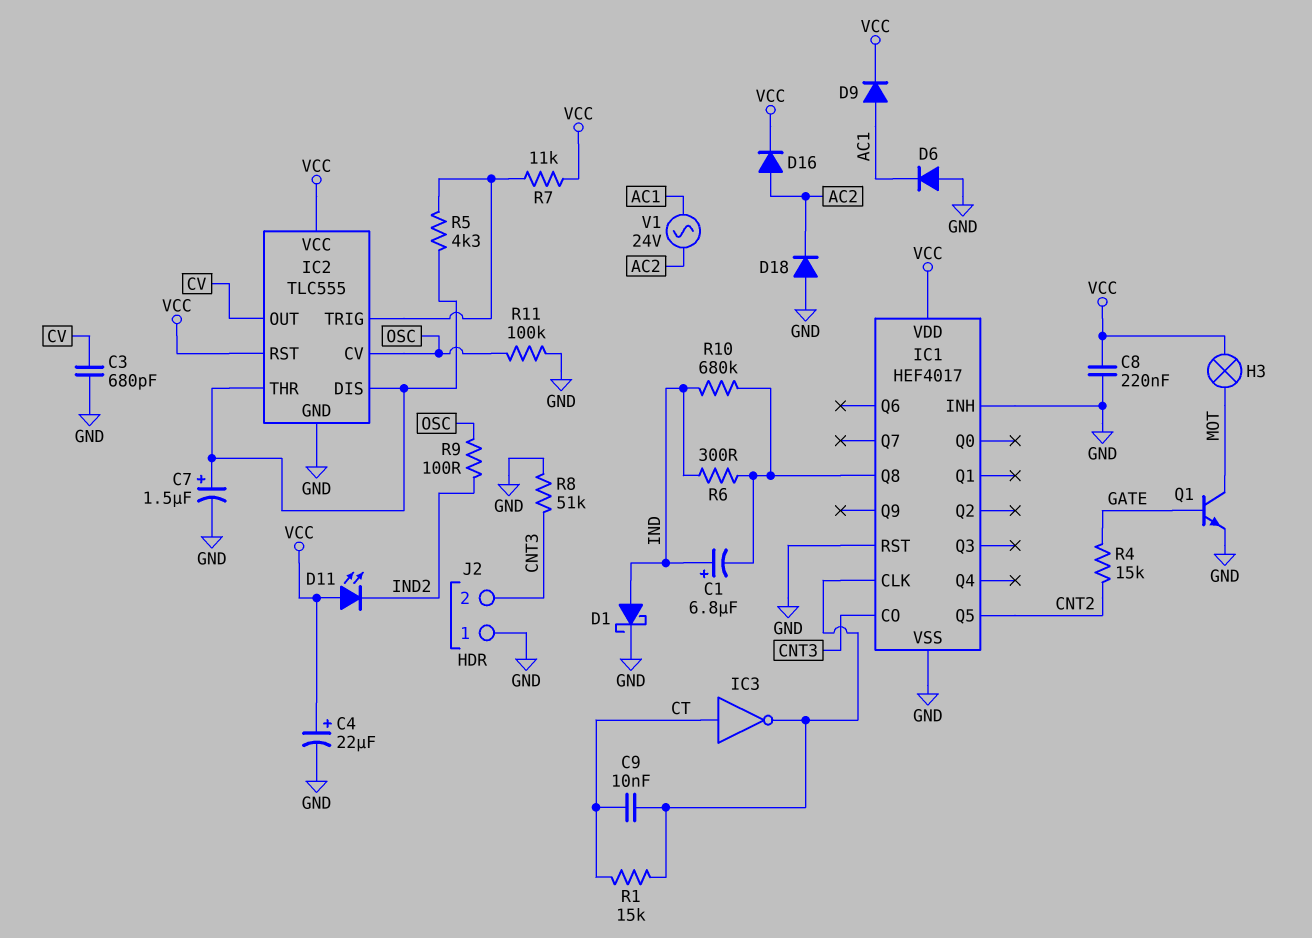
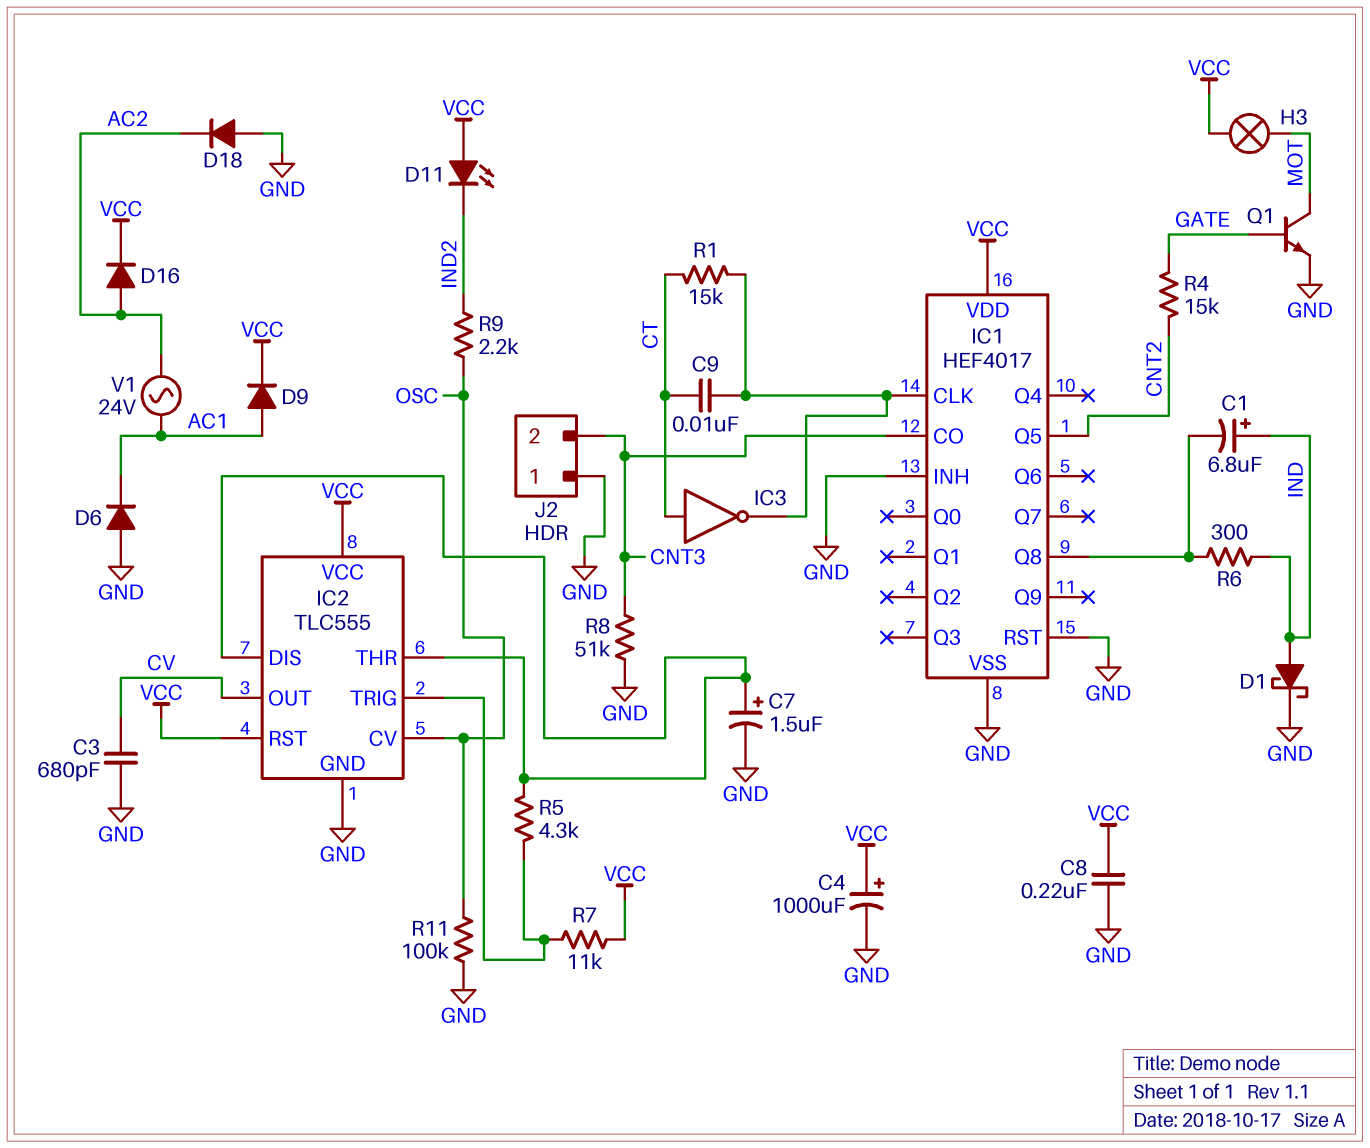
C4: 22uF (plus VCC, minus GND) -> 1000uF (plus VCC, minus GND)
R9: 100 (IND2, OSC) -> 2.2k (IND2, OSC)
R10: 680k (IC1/Q8, IND) -> none

